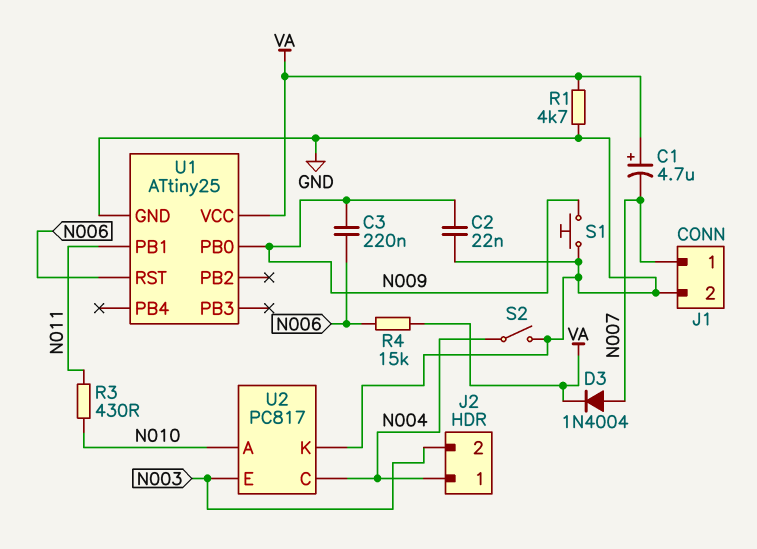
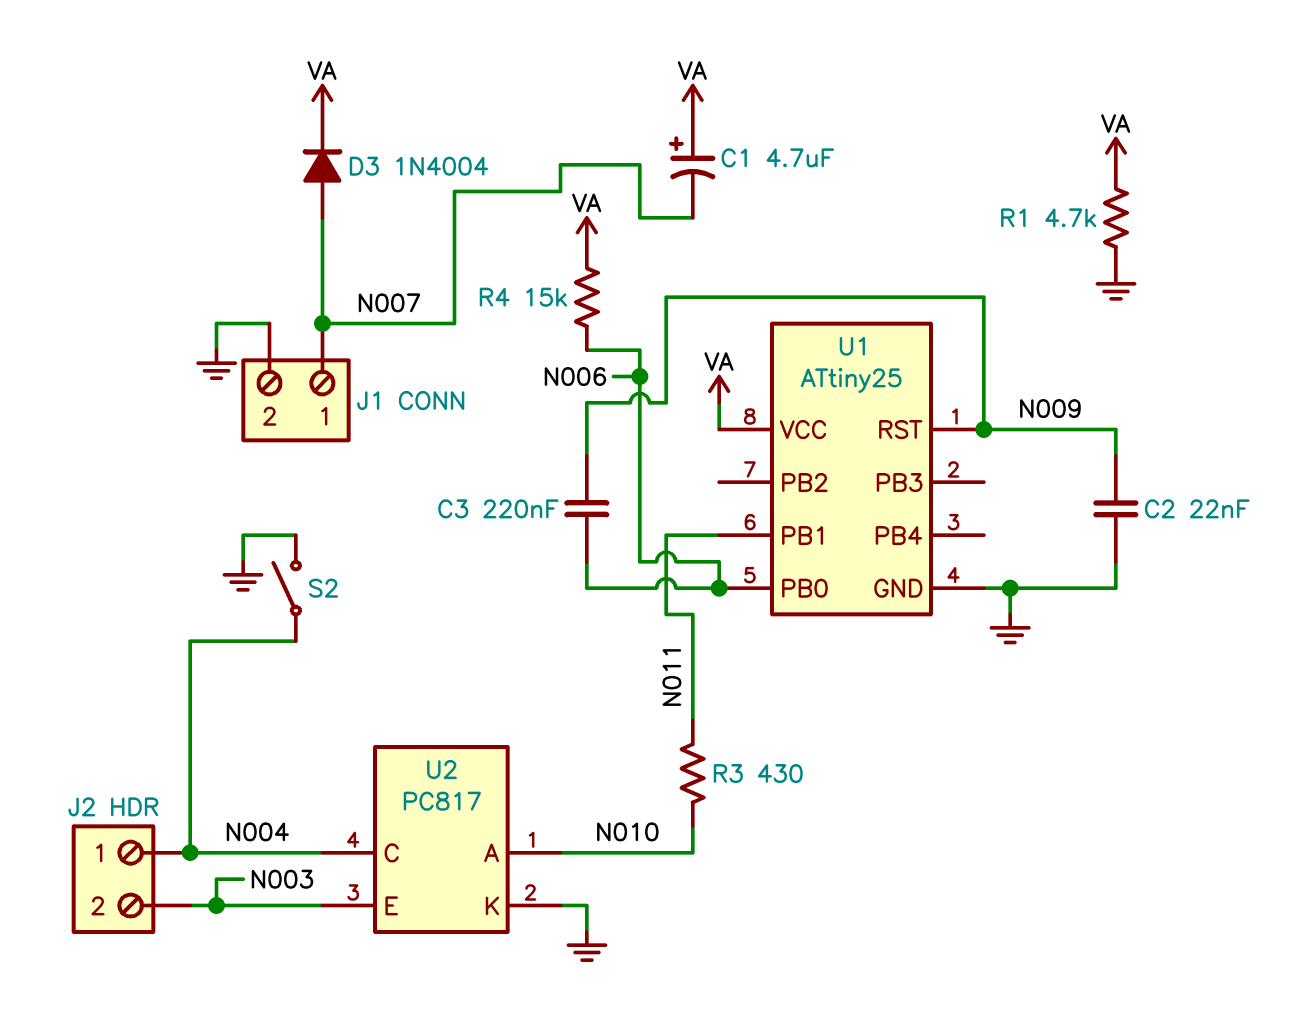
S1: button (GND, N009) -> none
U1 pin PB0: N009 -> N006
U1 pin RST: N006 -> N009

